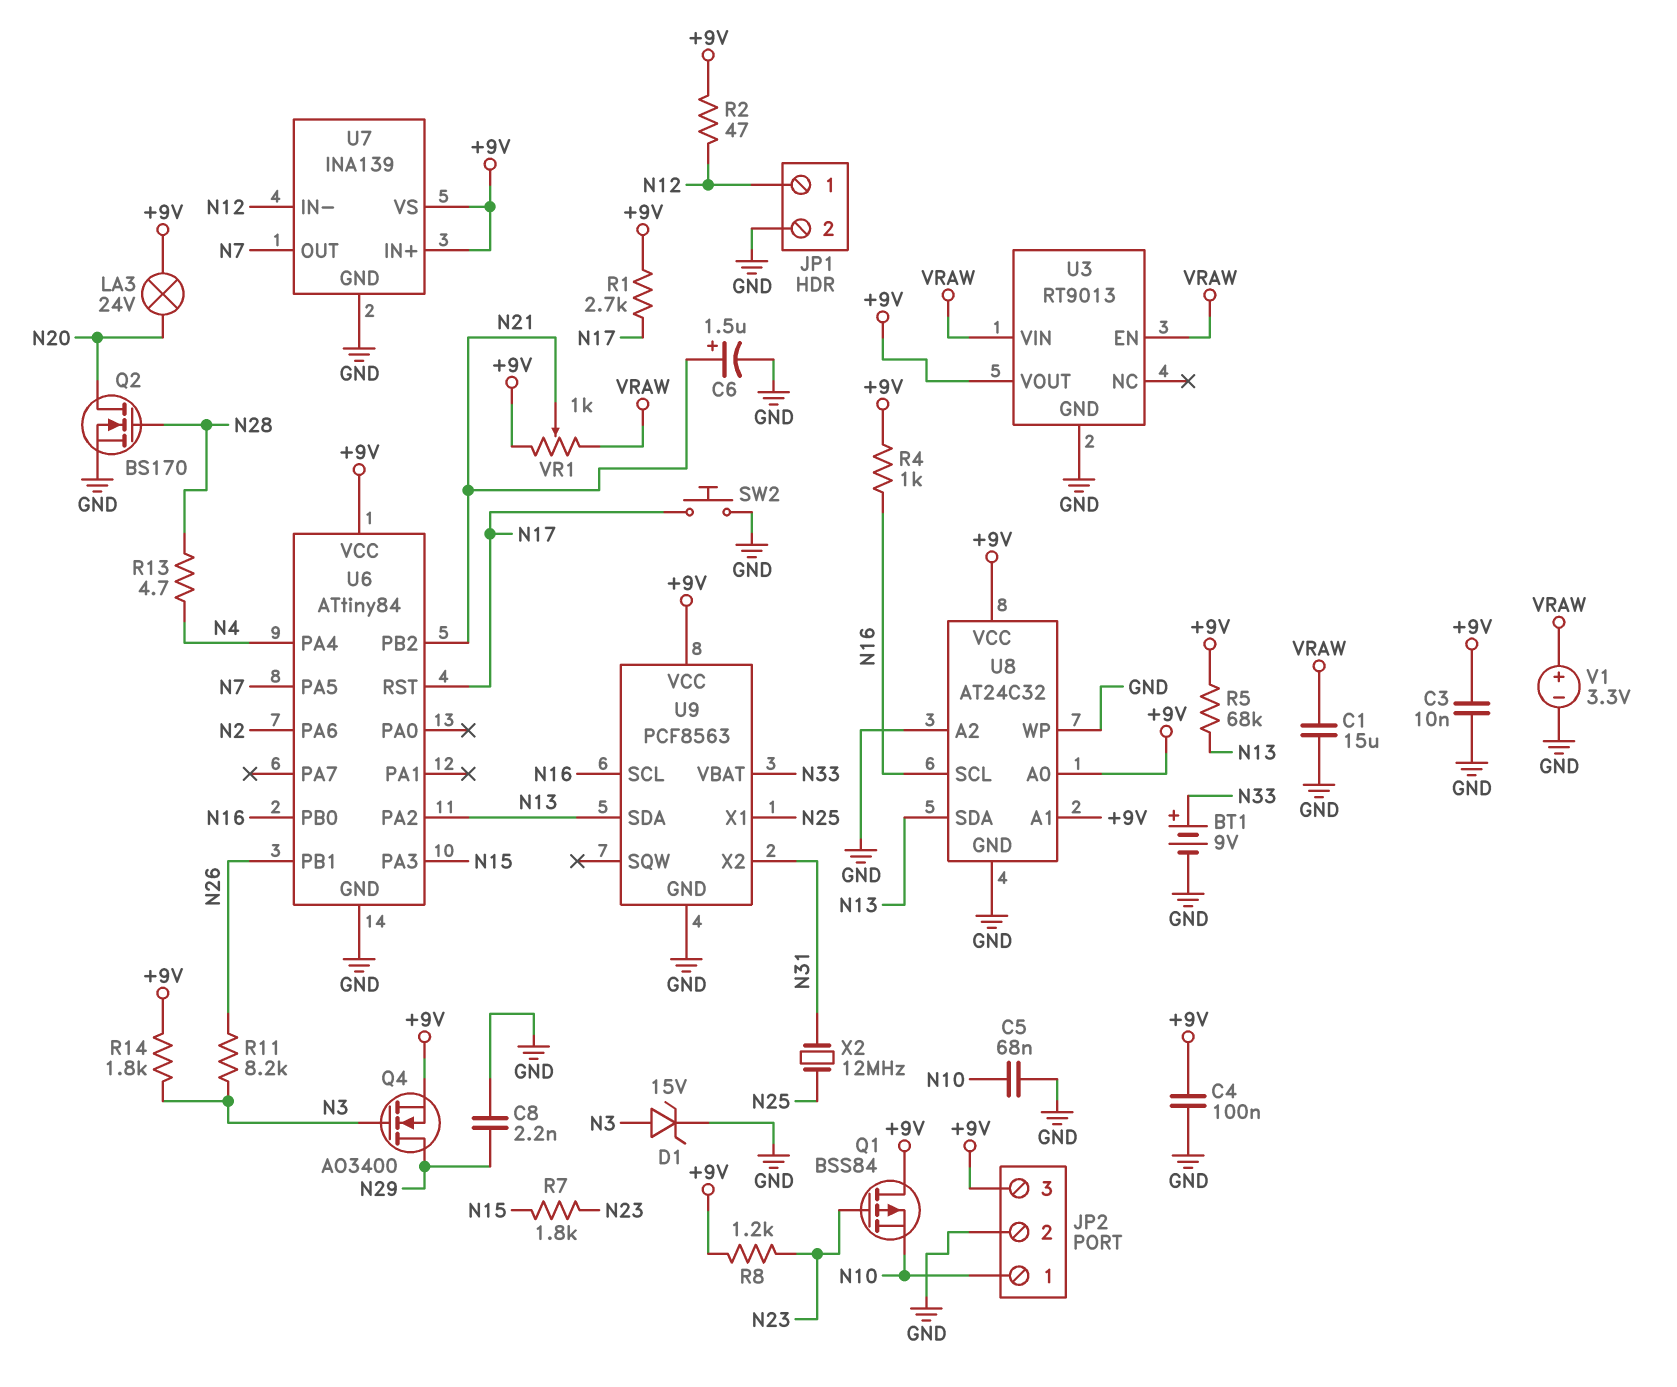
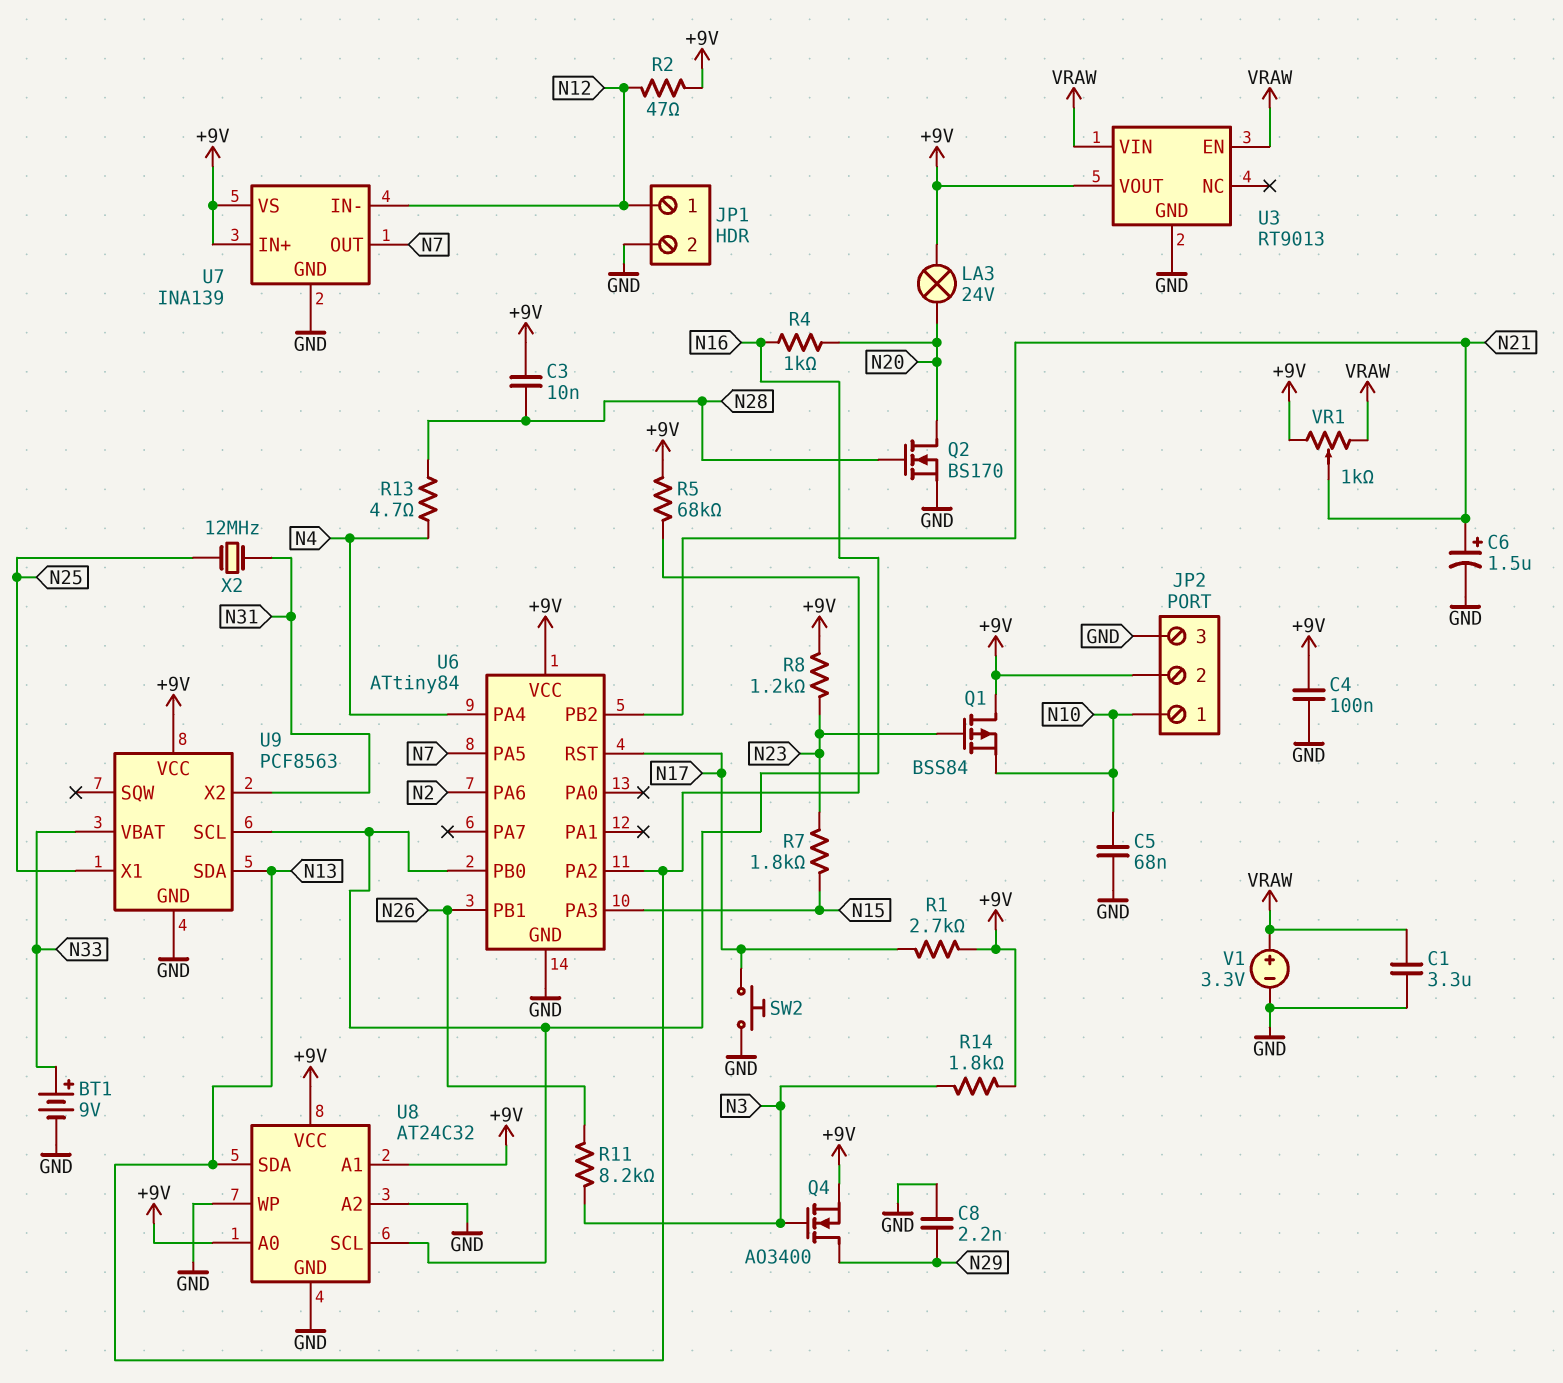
C1: 15uF (GND, VRAW) -> 3.3uF (GND, VRAW)
C3: 10nF (+9V, GND) -> 10nF (+9V, N28)
D1: zener 15V (A N3, K GND) -> none
JP2 pin 2: GND -> +9V
JP2 pin 3: +9V -> GND
R4: 1k (+9V, N16) -> 1k (N16, N20)

